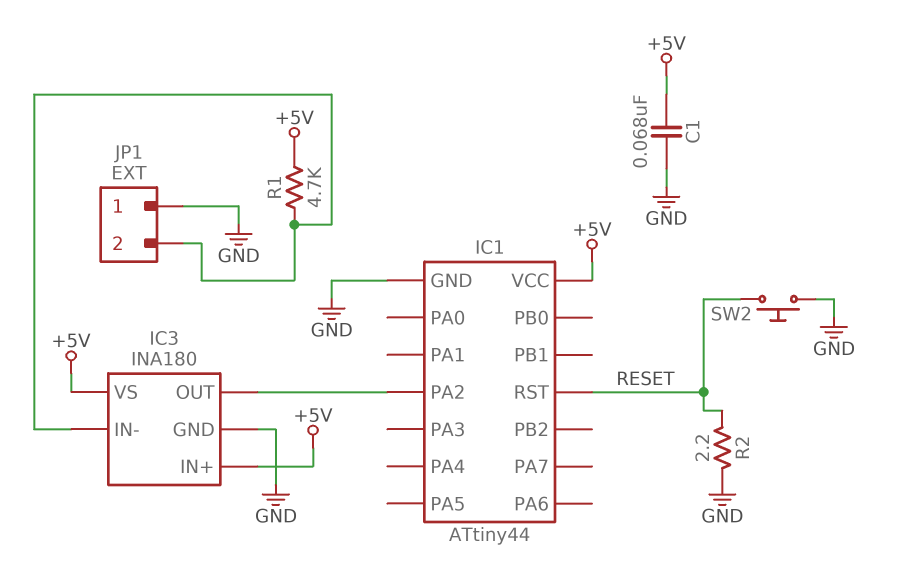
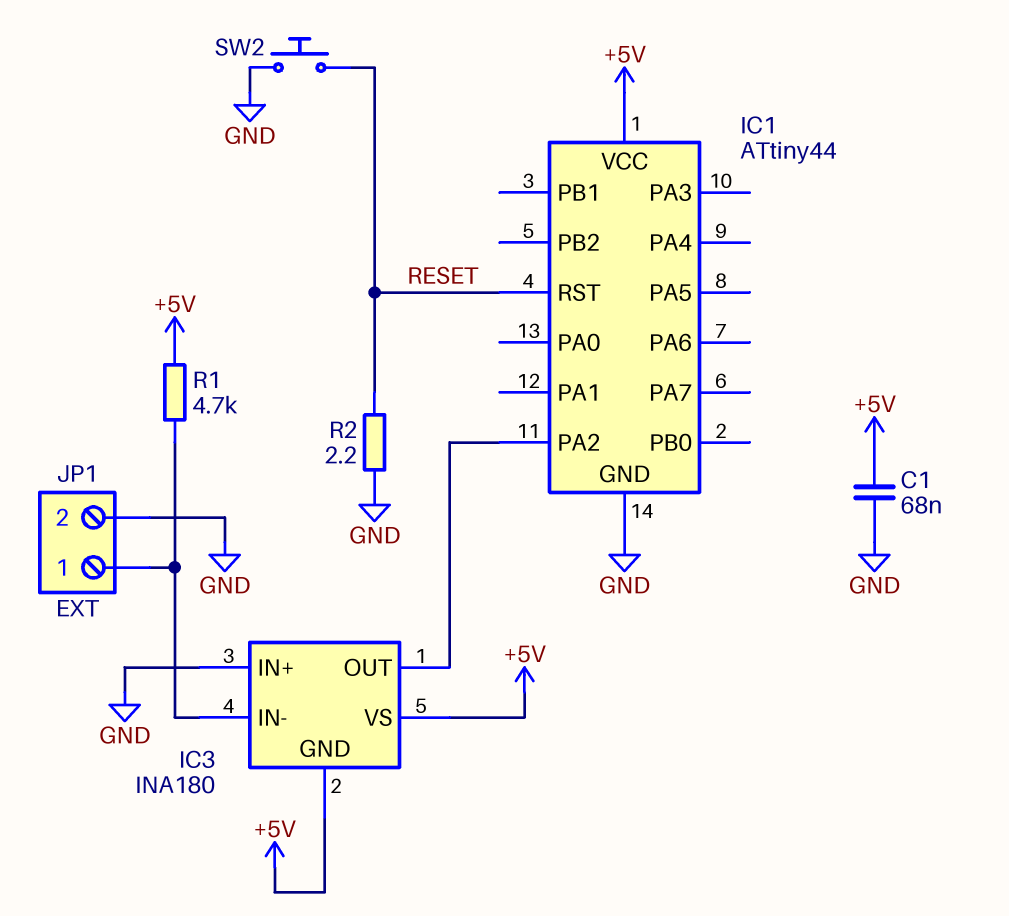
IC3 pin GND: GND -> +5V
IC3 pin IN+: +5V -> GND
JP1 pin 1: GND -> IC3/IN-
JP1 pin 2: IC3/IN- -> GND

